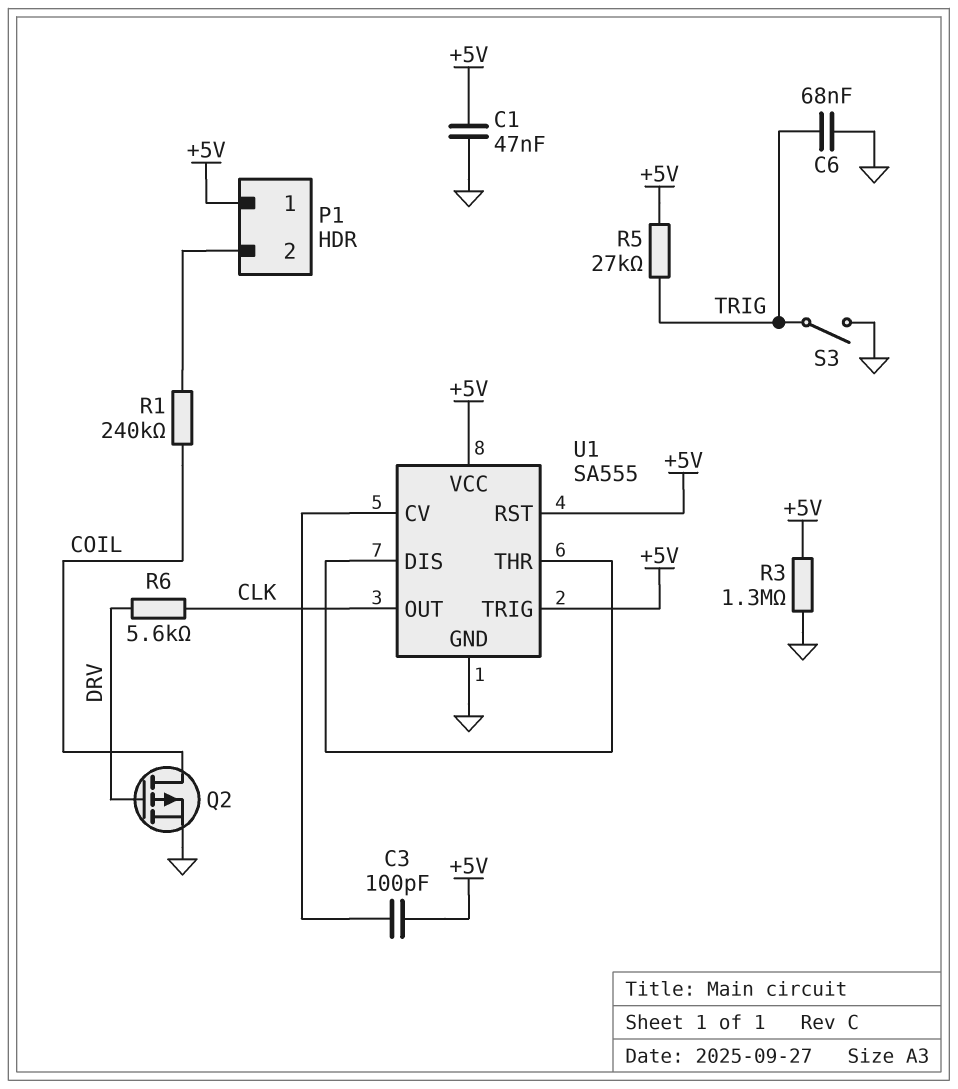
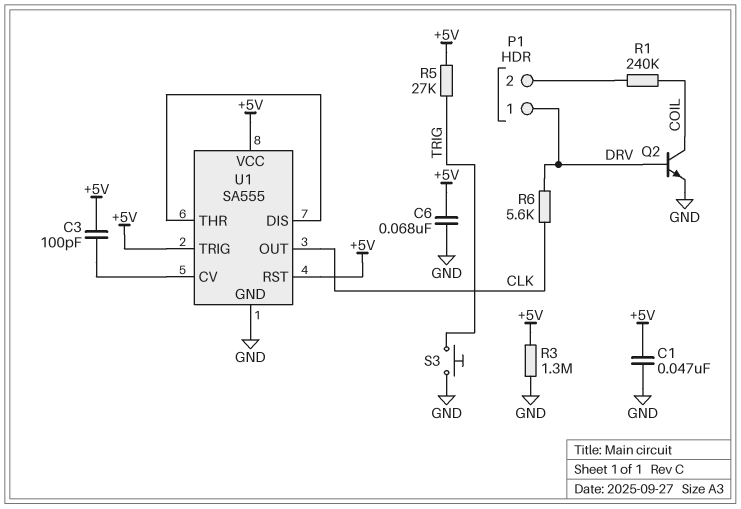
C6: 68nF (GND, TRIG) -> 68nF (+5V, GND)
P1 pin 1: +5V -> DRV
Q2: PMOS (G DRV, D COIL, S GND) -> NPN (B DRV, C COIL, E GND)
S3: switch (GND, TRIG) -> button (GND, TRIG)

